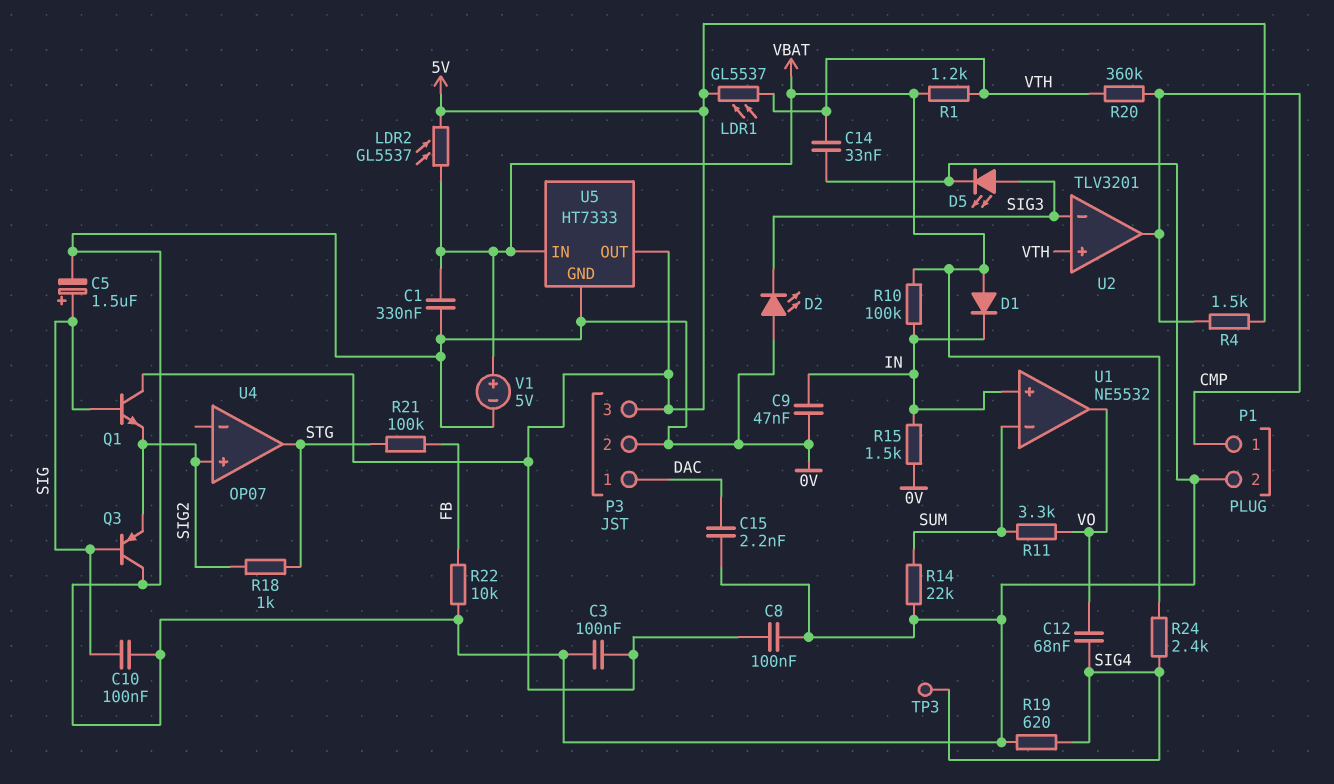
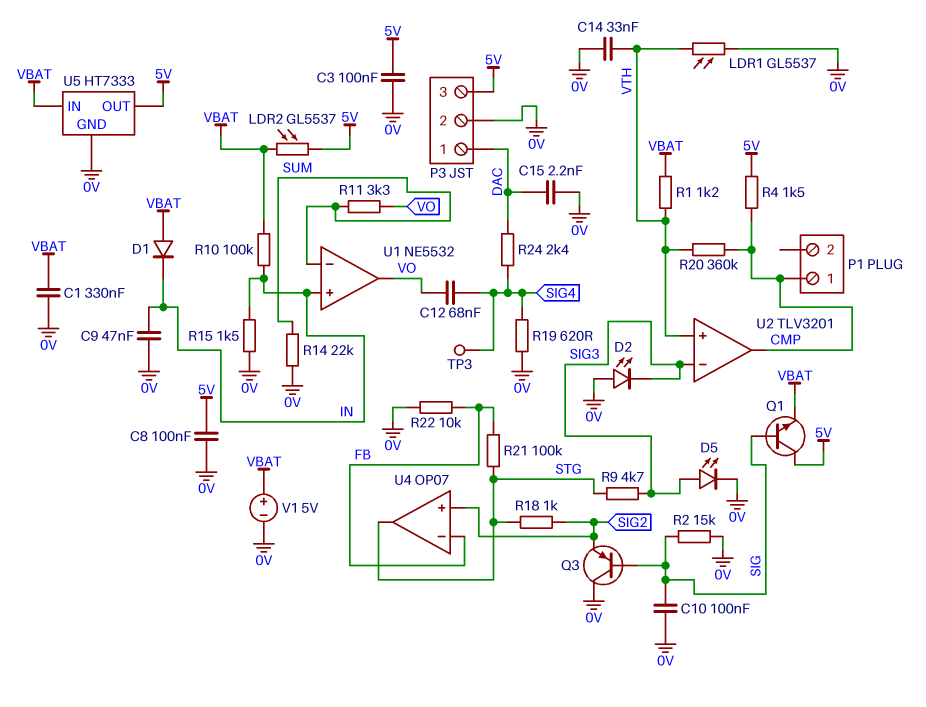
C5: 1.5uF (plus SIG, minus 0V) -> none
LDR1: GL5537 (5V, VTH) -> GL5537 (0V, VTH)
P1 pin 2: 0V -> none
Q1: NPN (B SIG, C 5V, E SIG2) -> NPN (B SIG, C 5V, E VBAT)
R2: none -> 15k (0V, SIG)
R9: none -> 4.7k (SIG3, STG)
R24: 2.4k (SIG4, VBAT) -> 2.4k (DAC, SIG4)
U4 pin in-: none -> FB

